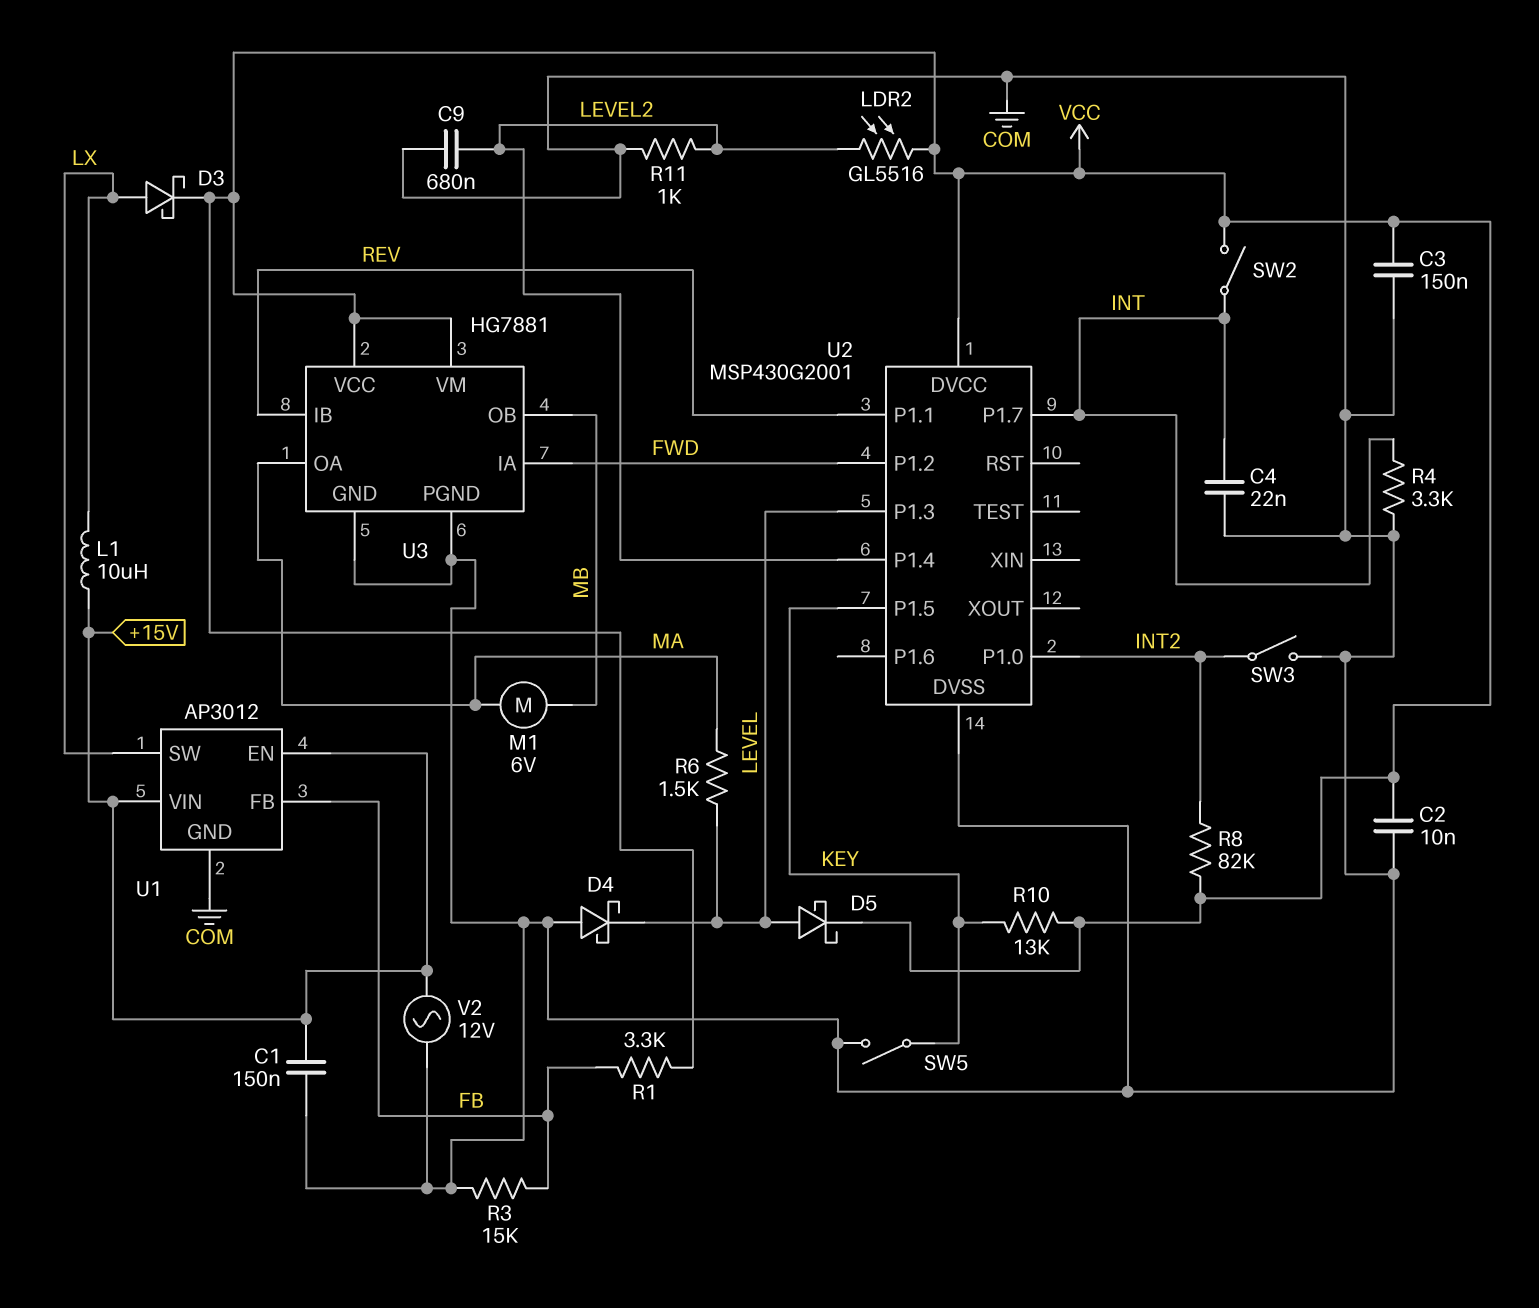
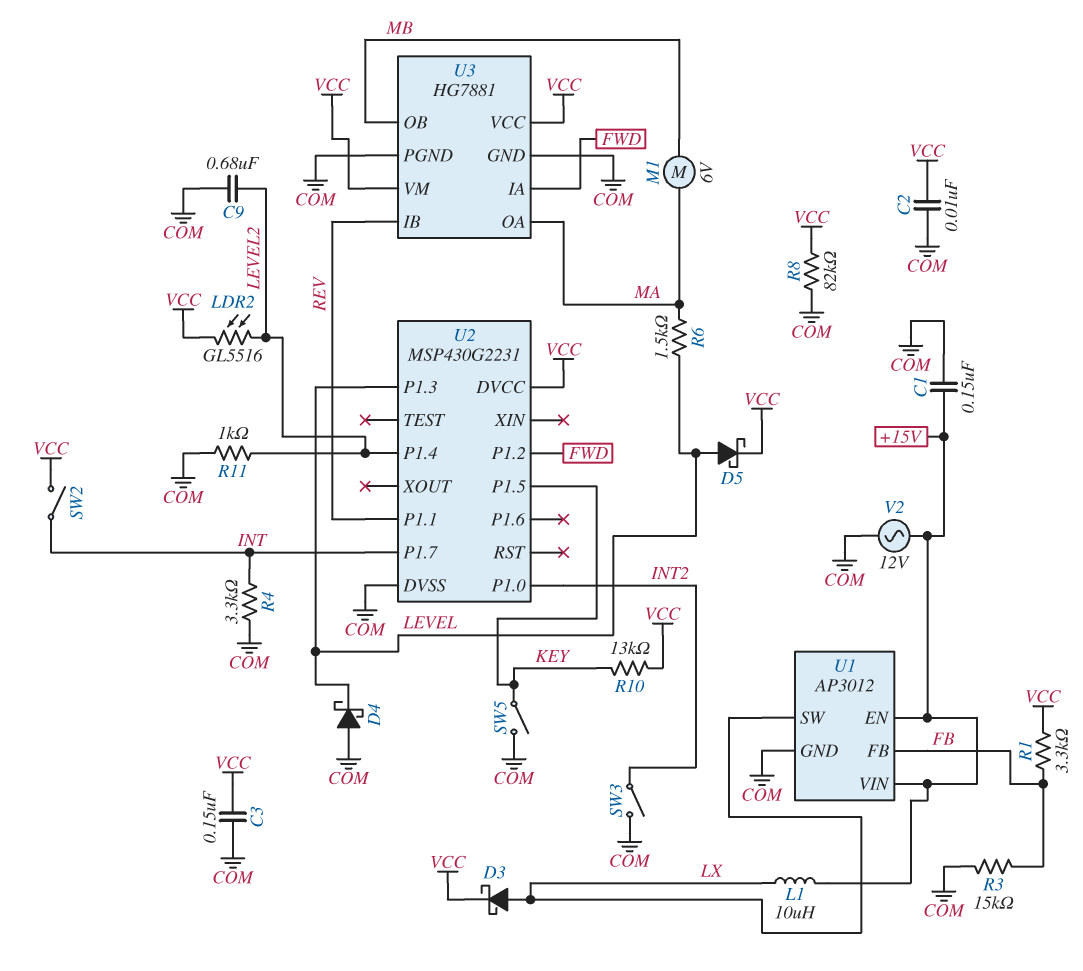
C4: 22nF (COM, INT) -> none
R8: 82k (INT2, VCC) -> 82k (COM, VCC)
U2: MSP430G2001 -> MSP430G2231

